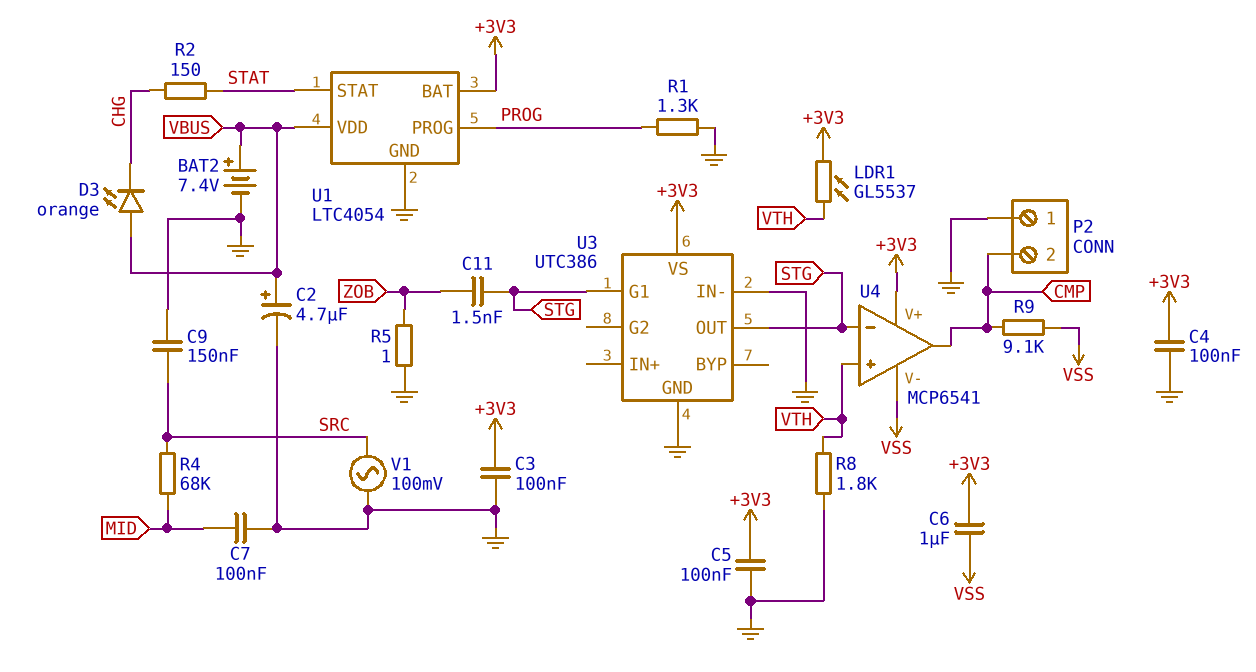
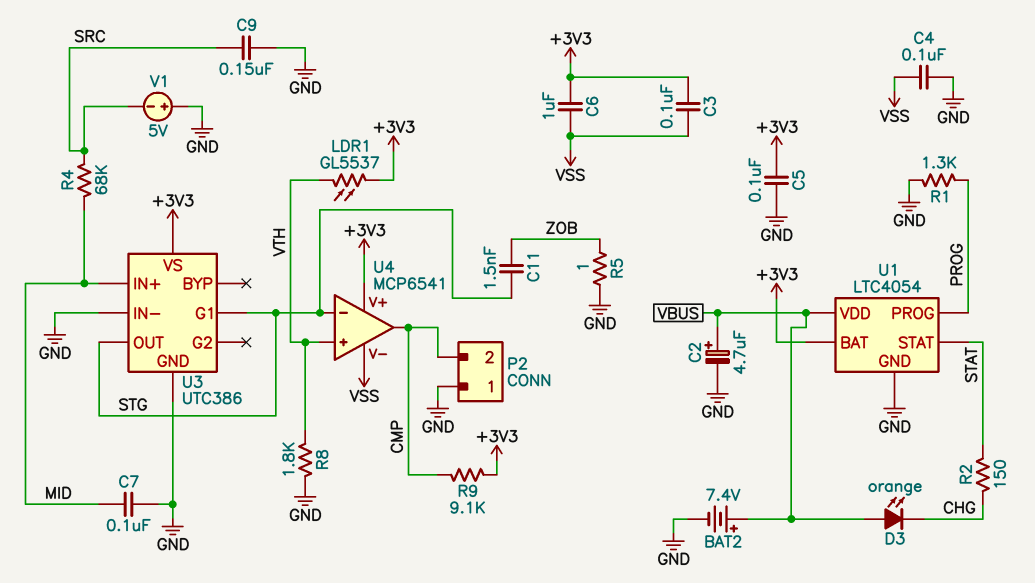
C3: 100nF (+3V3, GND) -> 100nF (+3V3, VSS)
C4: 100nF (+3V3, GND) -> 100nF (GND, VSS)
R9: 9.1k (CMP, VSS) -> 9.1k (+3V3, CMP)
U3 pin IN+: none -> MID
V1: AC 100mV (GND, SRC) -> 5V (plus GND, minus SRC)

